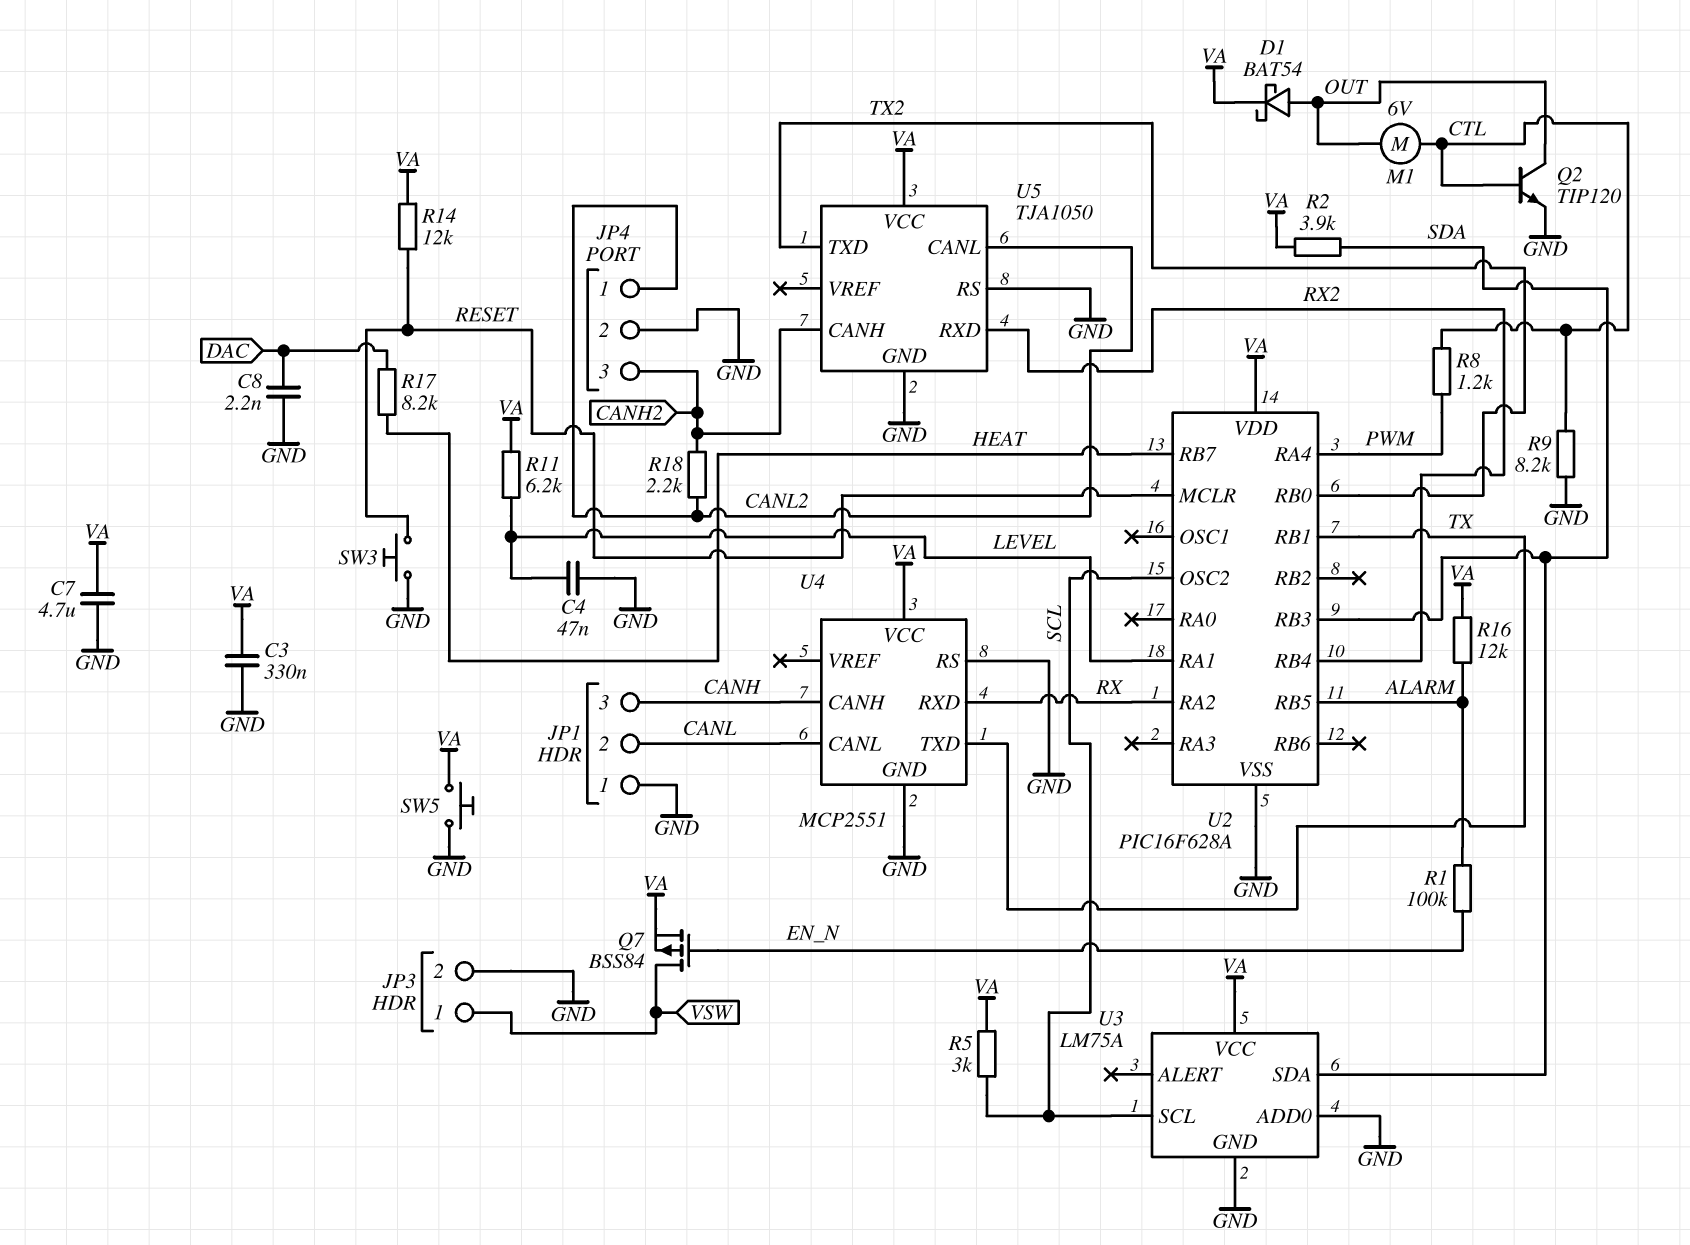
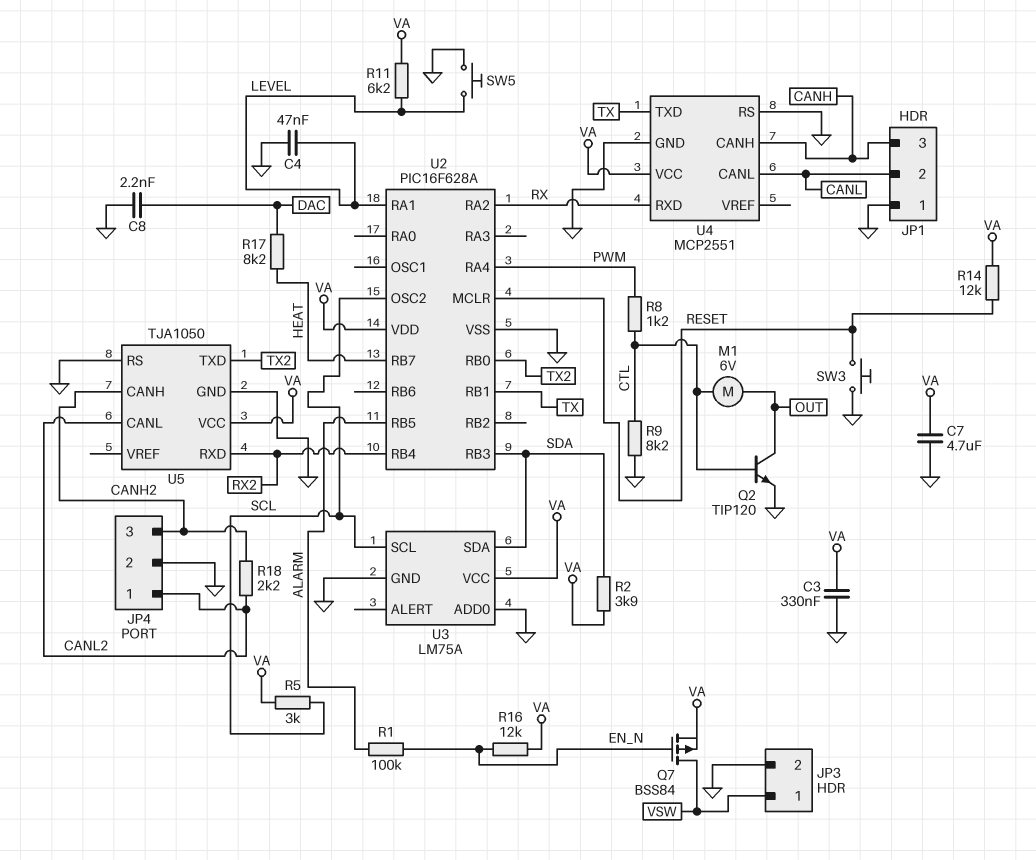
D1: schottky BAT54 (A OUT, K VA) -> none
R16: 12k (ALARM, VA) -> 12k (EN_N, VA)
SW5: button (GND, VA) -> button (GND, LEVEL)

